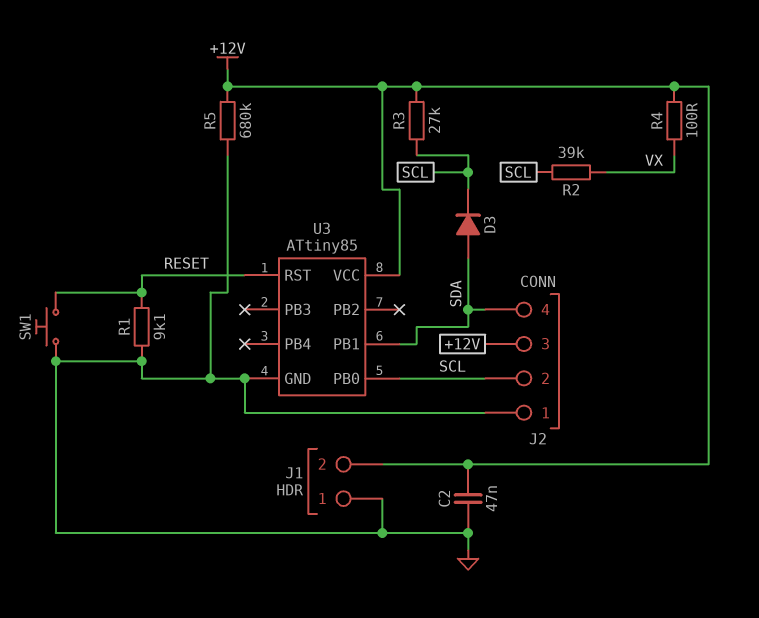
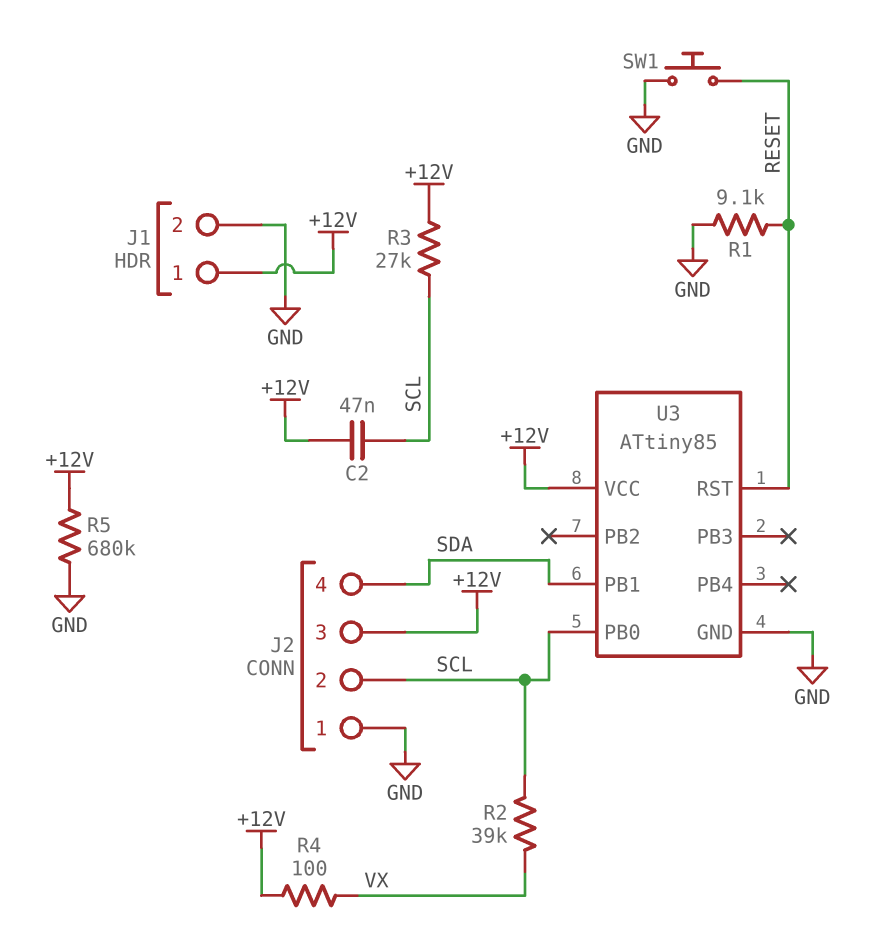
C2: 47nF (+12V, GND) -> 47nF (+12V, SCL)
D3: diode (A SDA, K SCL) -> none
J1 pin 1: GND -> +12V
J1 pin 2: +12V -> GND

